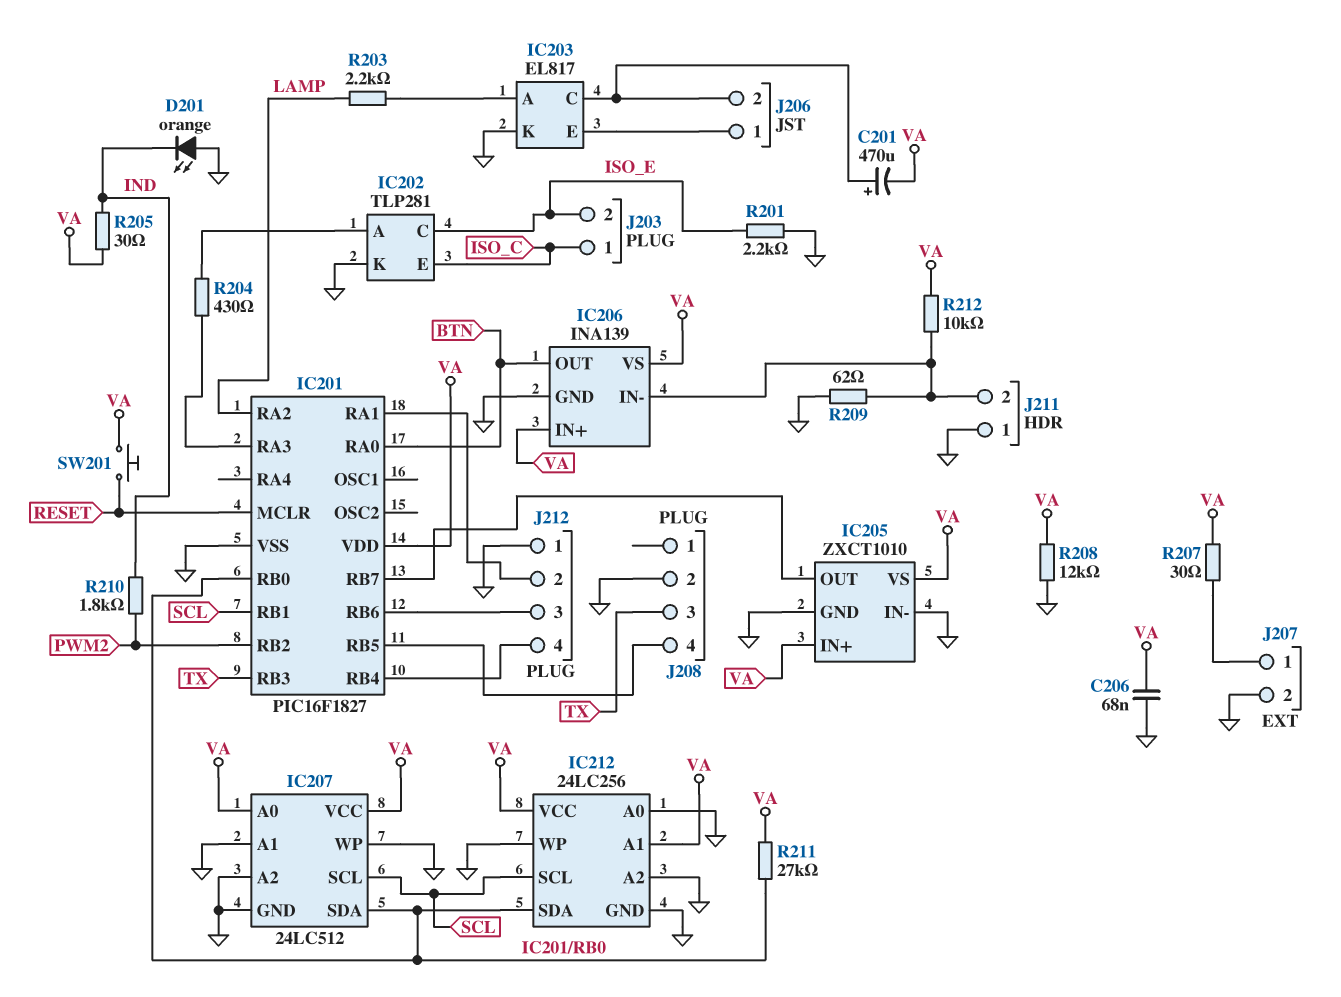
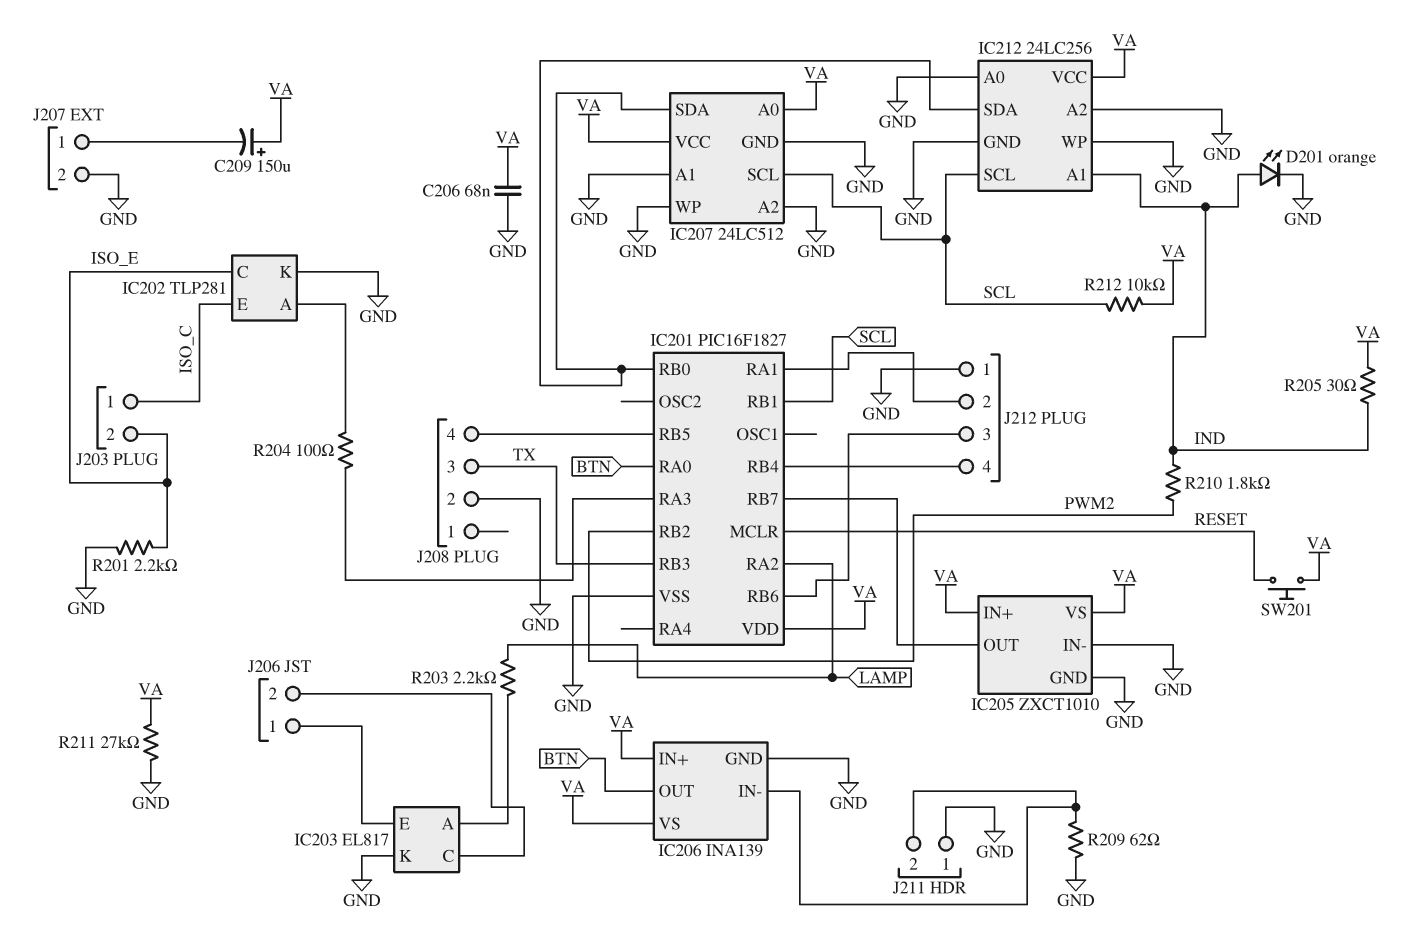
C201: 470uF (plus IC203/C, minus VA) -> none
C209: none -> 150uF (plus VA, minus J207/1)
D201: LED orange (A GND, K IND) -> LED orange (A IND, K GND)
IC212 pin A1: VA -> IND
R204: 430 (IC201/RA3, IC202/A) -> 100 (IC201/RA3, IC202/A)
R207: 30 (J207/1, VA) -> none
R208: 12k (GND, VA) -> none
R211: 27k (IC201/RB0, VA) -> 27k (GND, VA)
R212: 10k (IC206/IN-, VA) -> 10k (SCL, VA)

